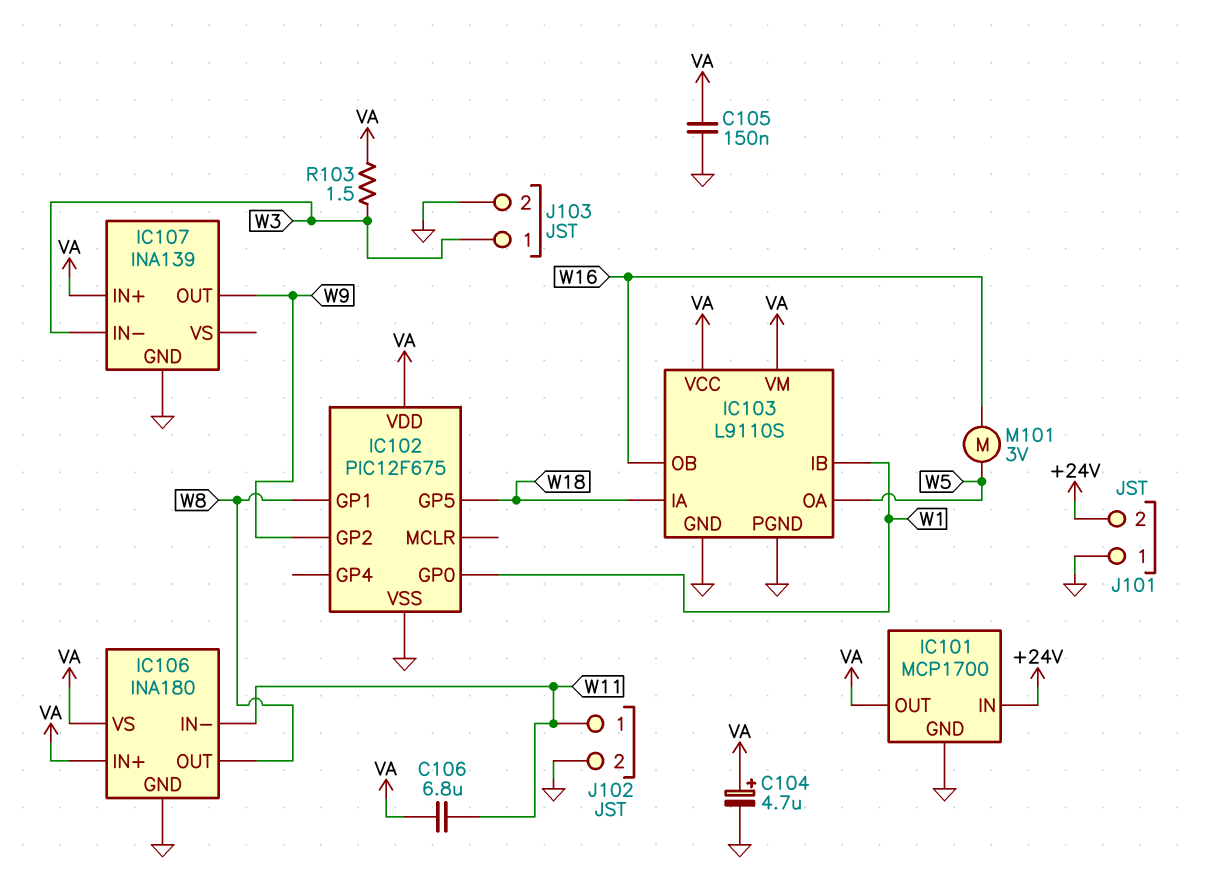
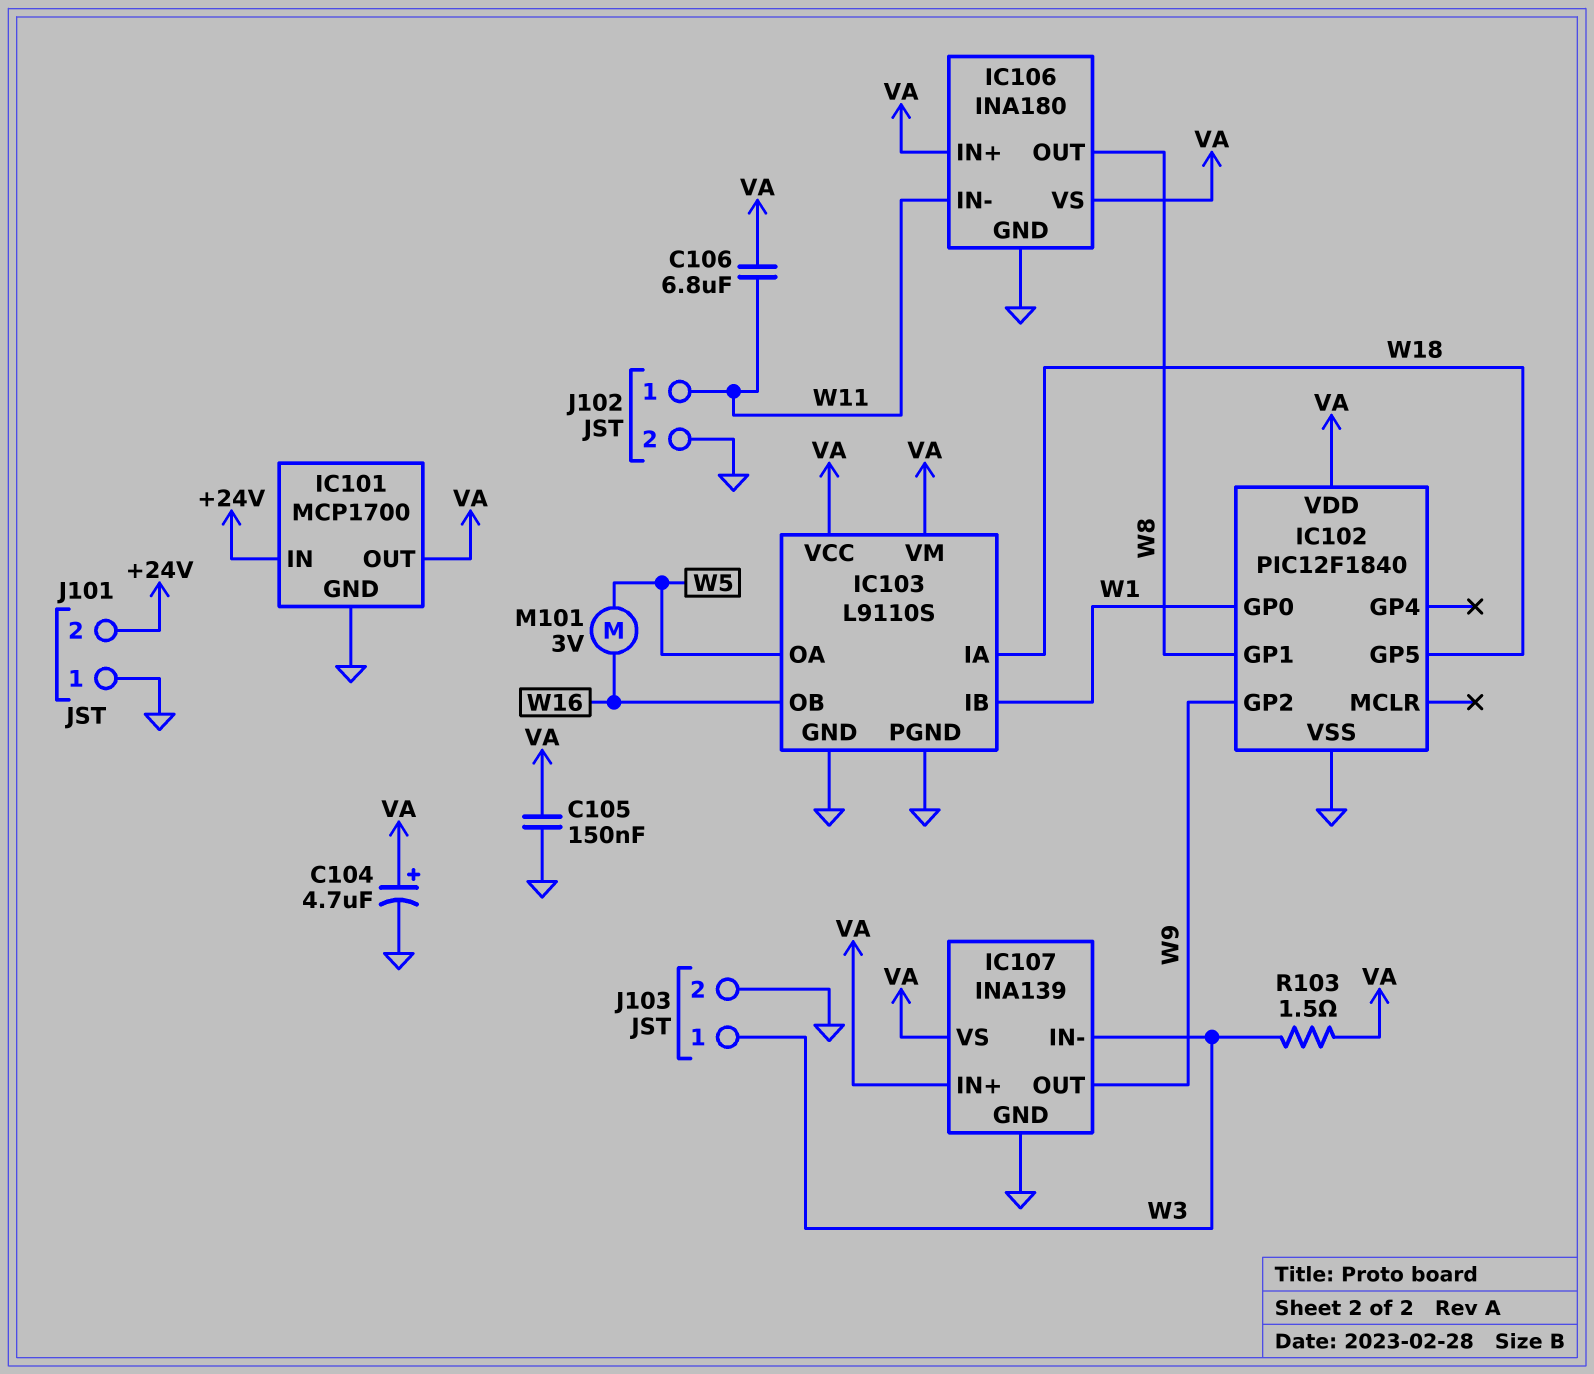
IC102: PIC12F675 -> PIC12F1840
IC107 pin VS: none -> VA

